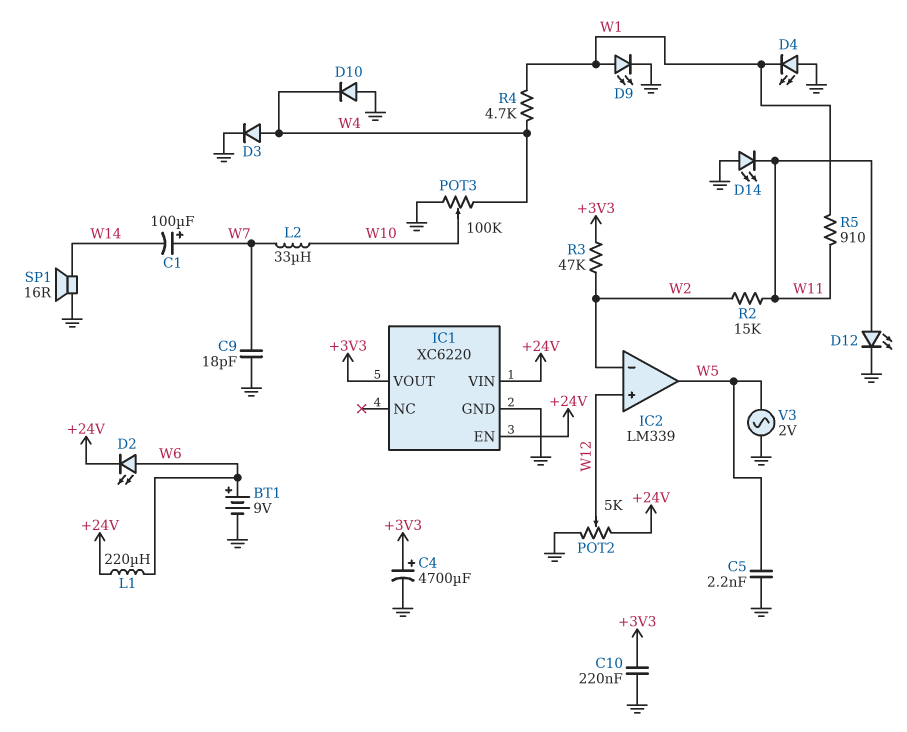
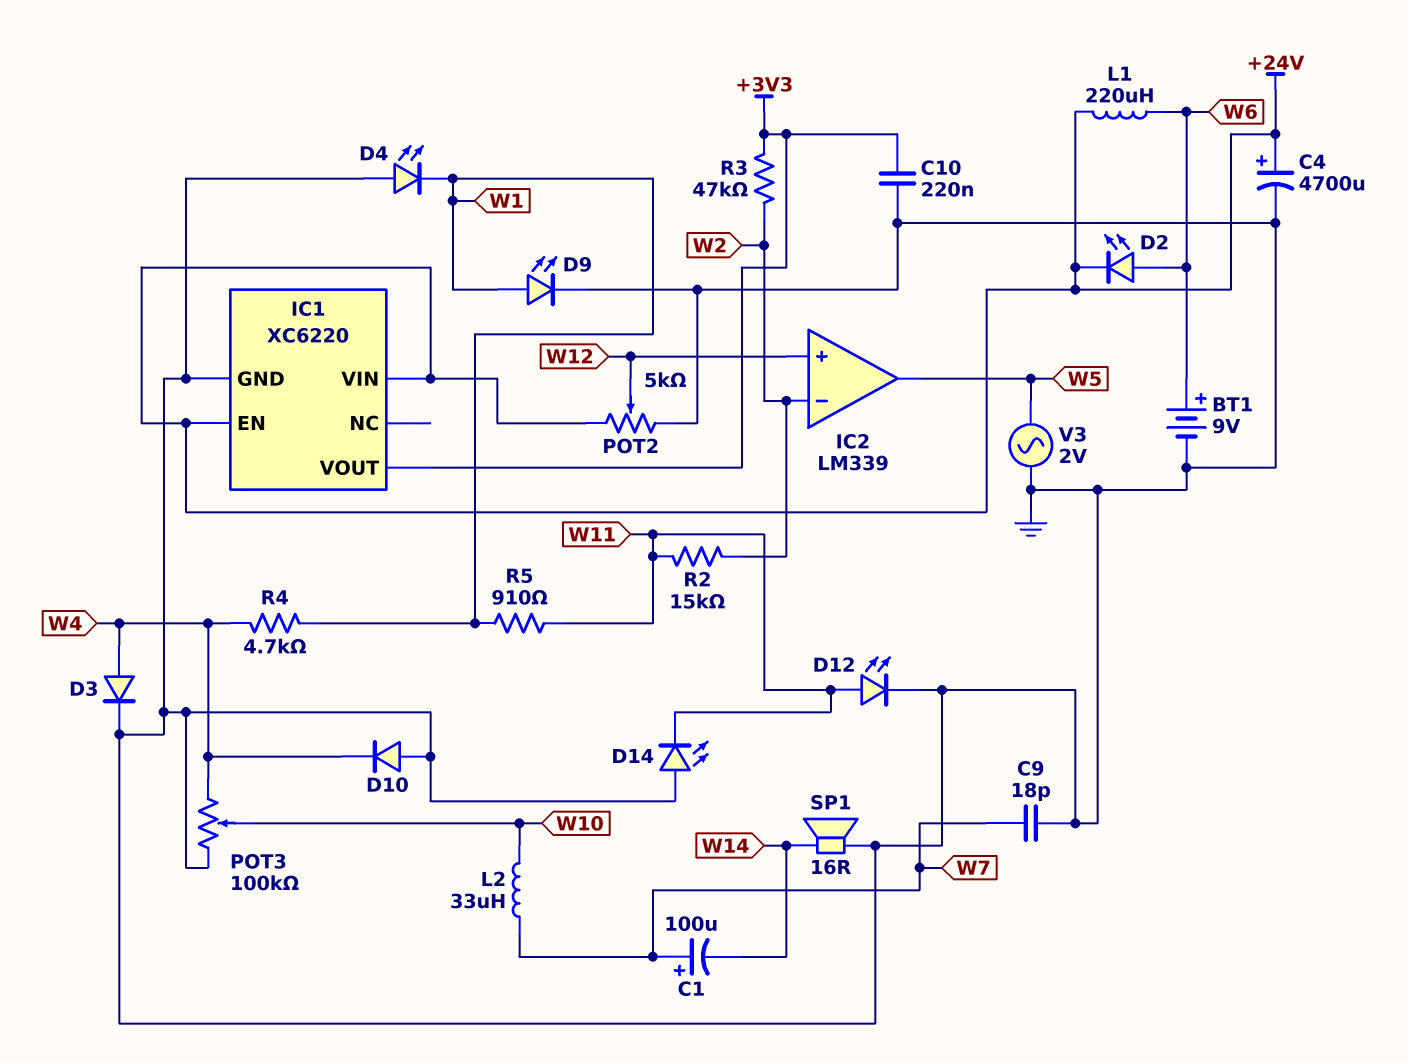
C4: 4700uF (plus +3V3, minus GND) -> 4700uF (plus +24V, minus GND)
C5: 2.2nF (GND, W5) -> none

